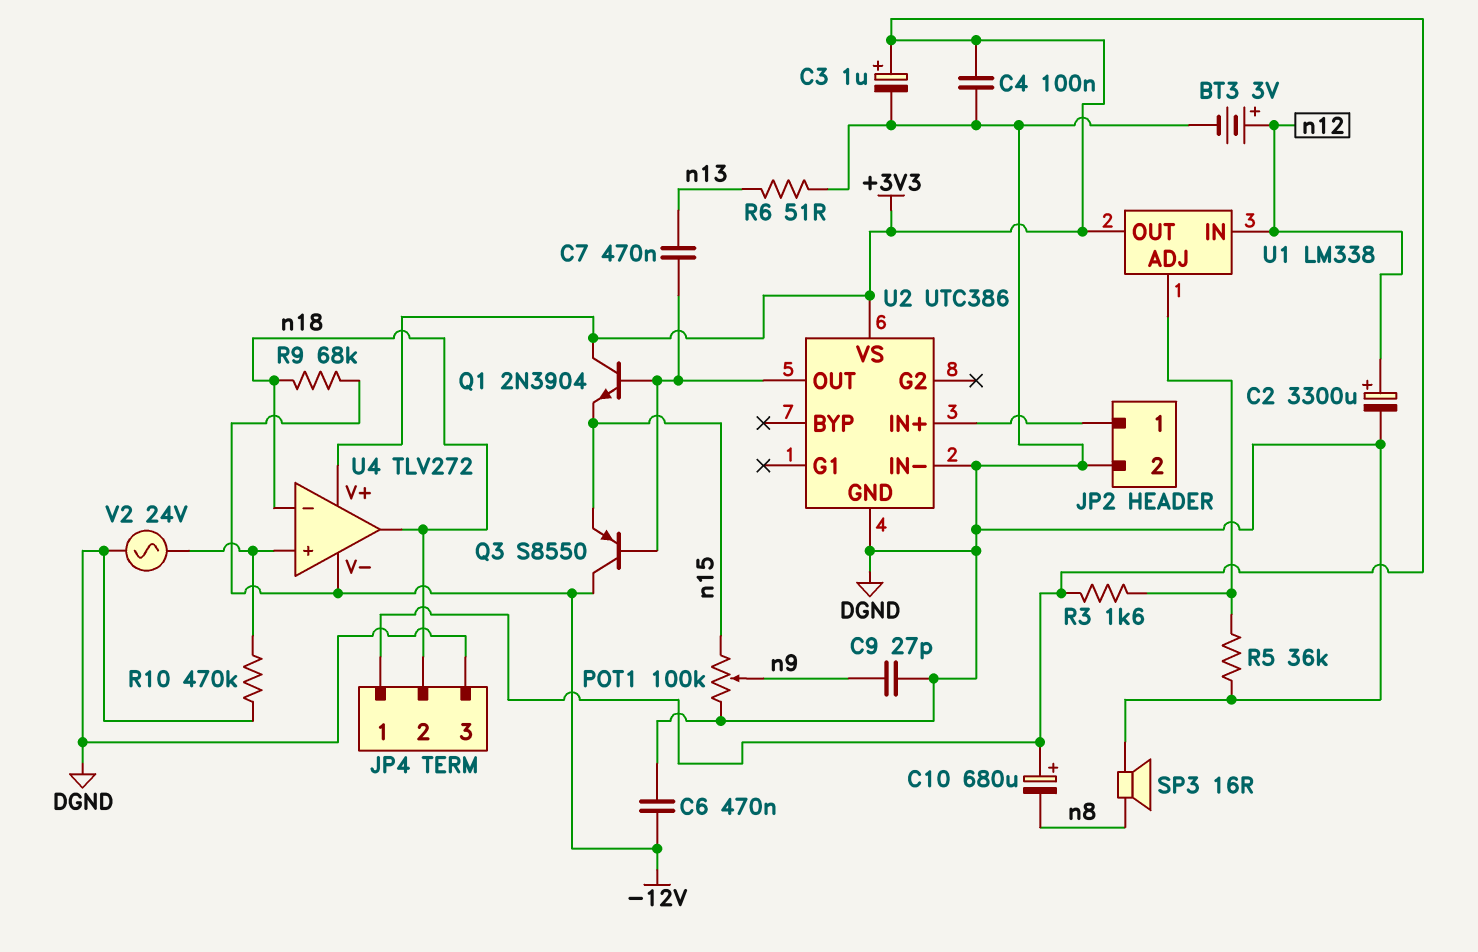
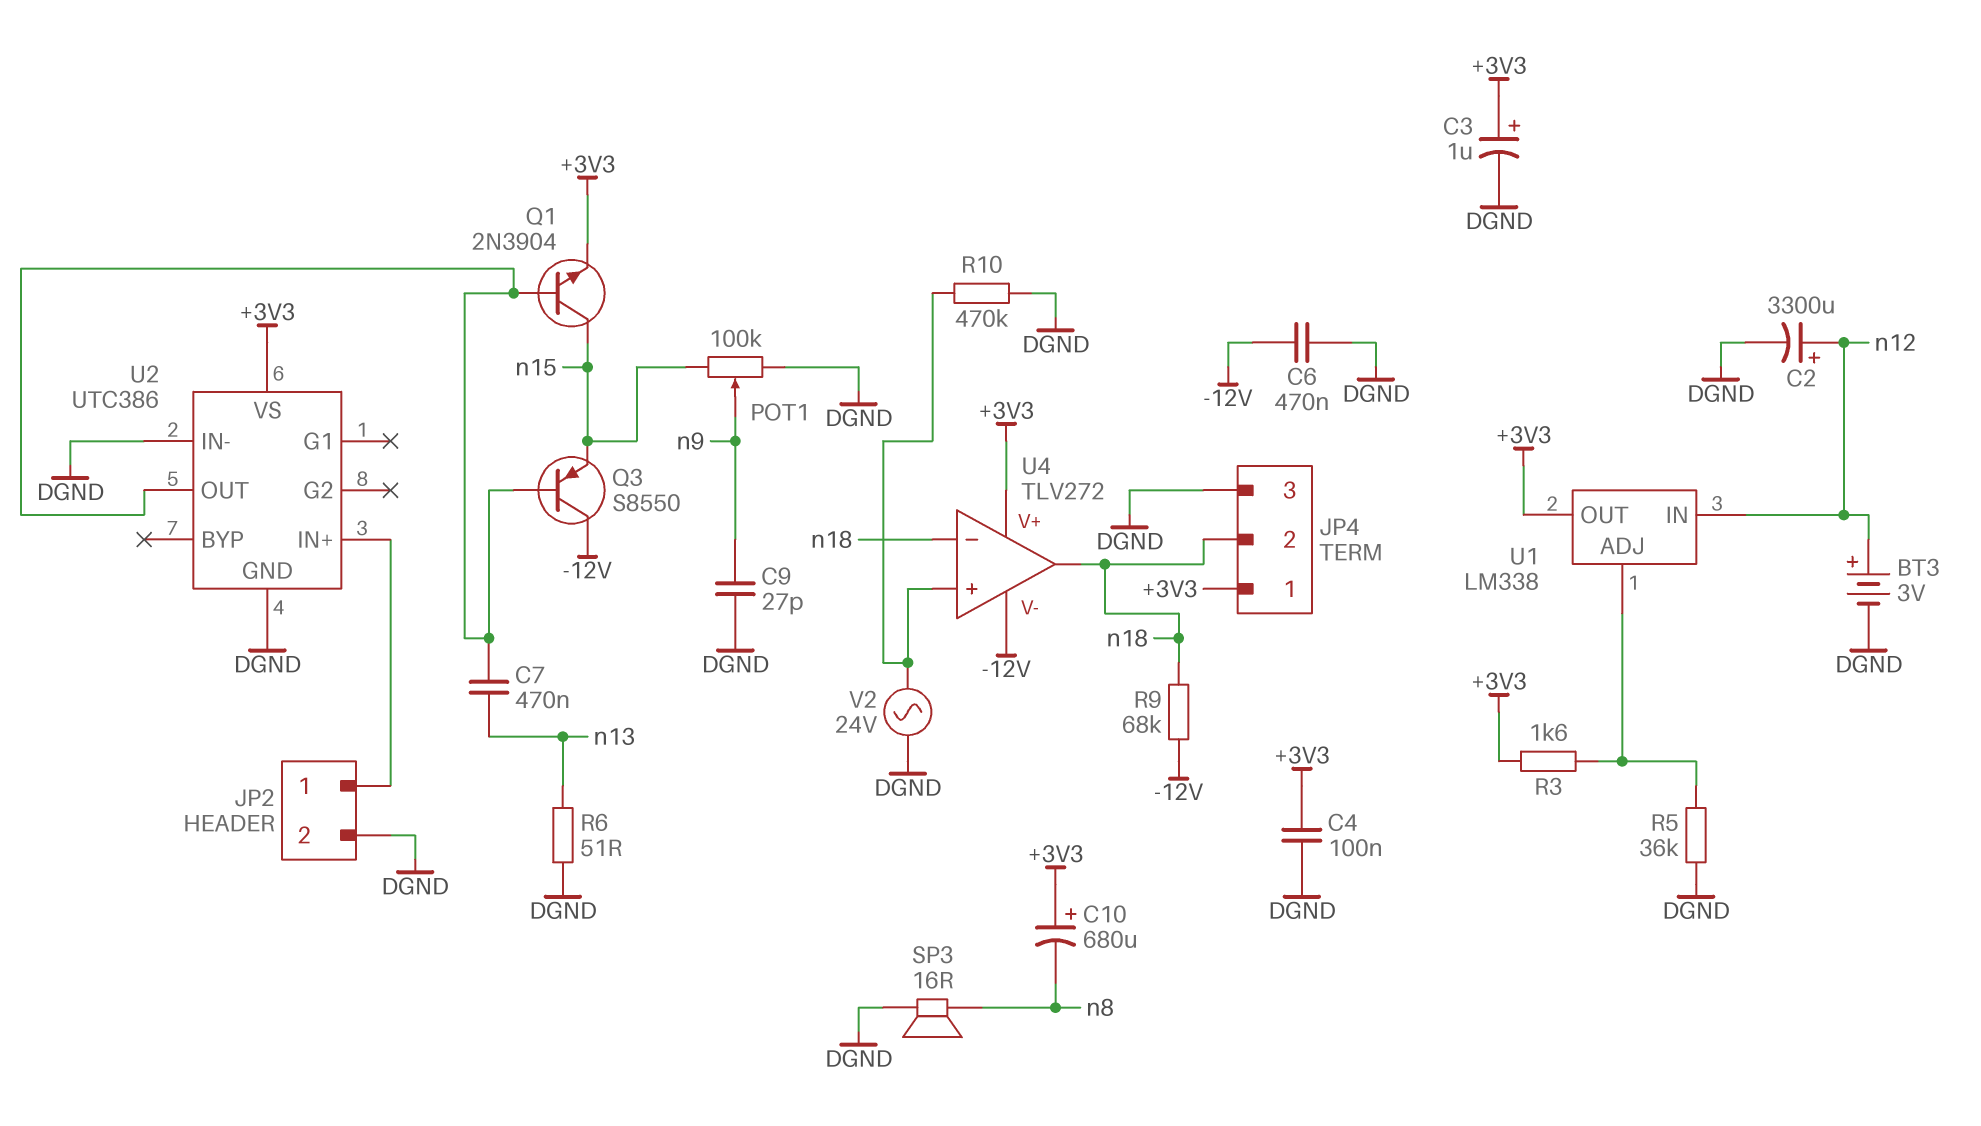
Q1: NPN 2N3904 (B U2/OUT, C +3V3, E n15) -> NPN 2N3904 (B U2/OUT, C n15, E +3V3)

